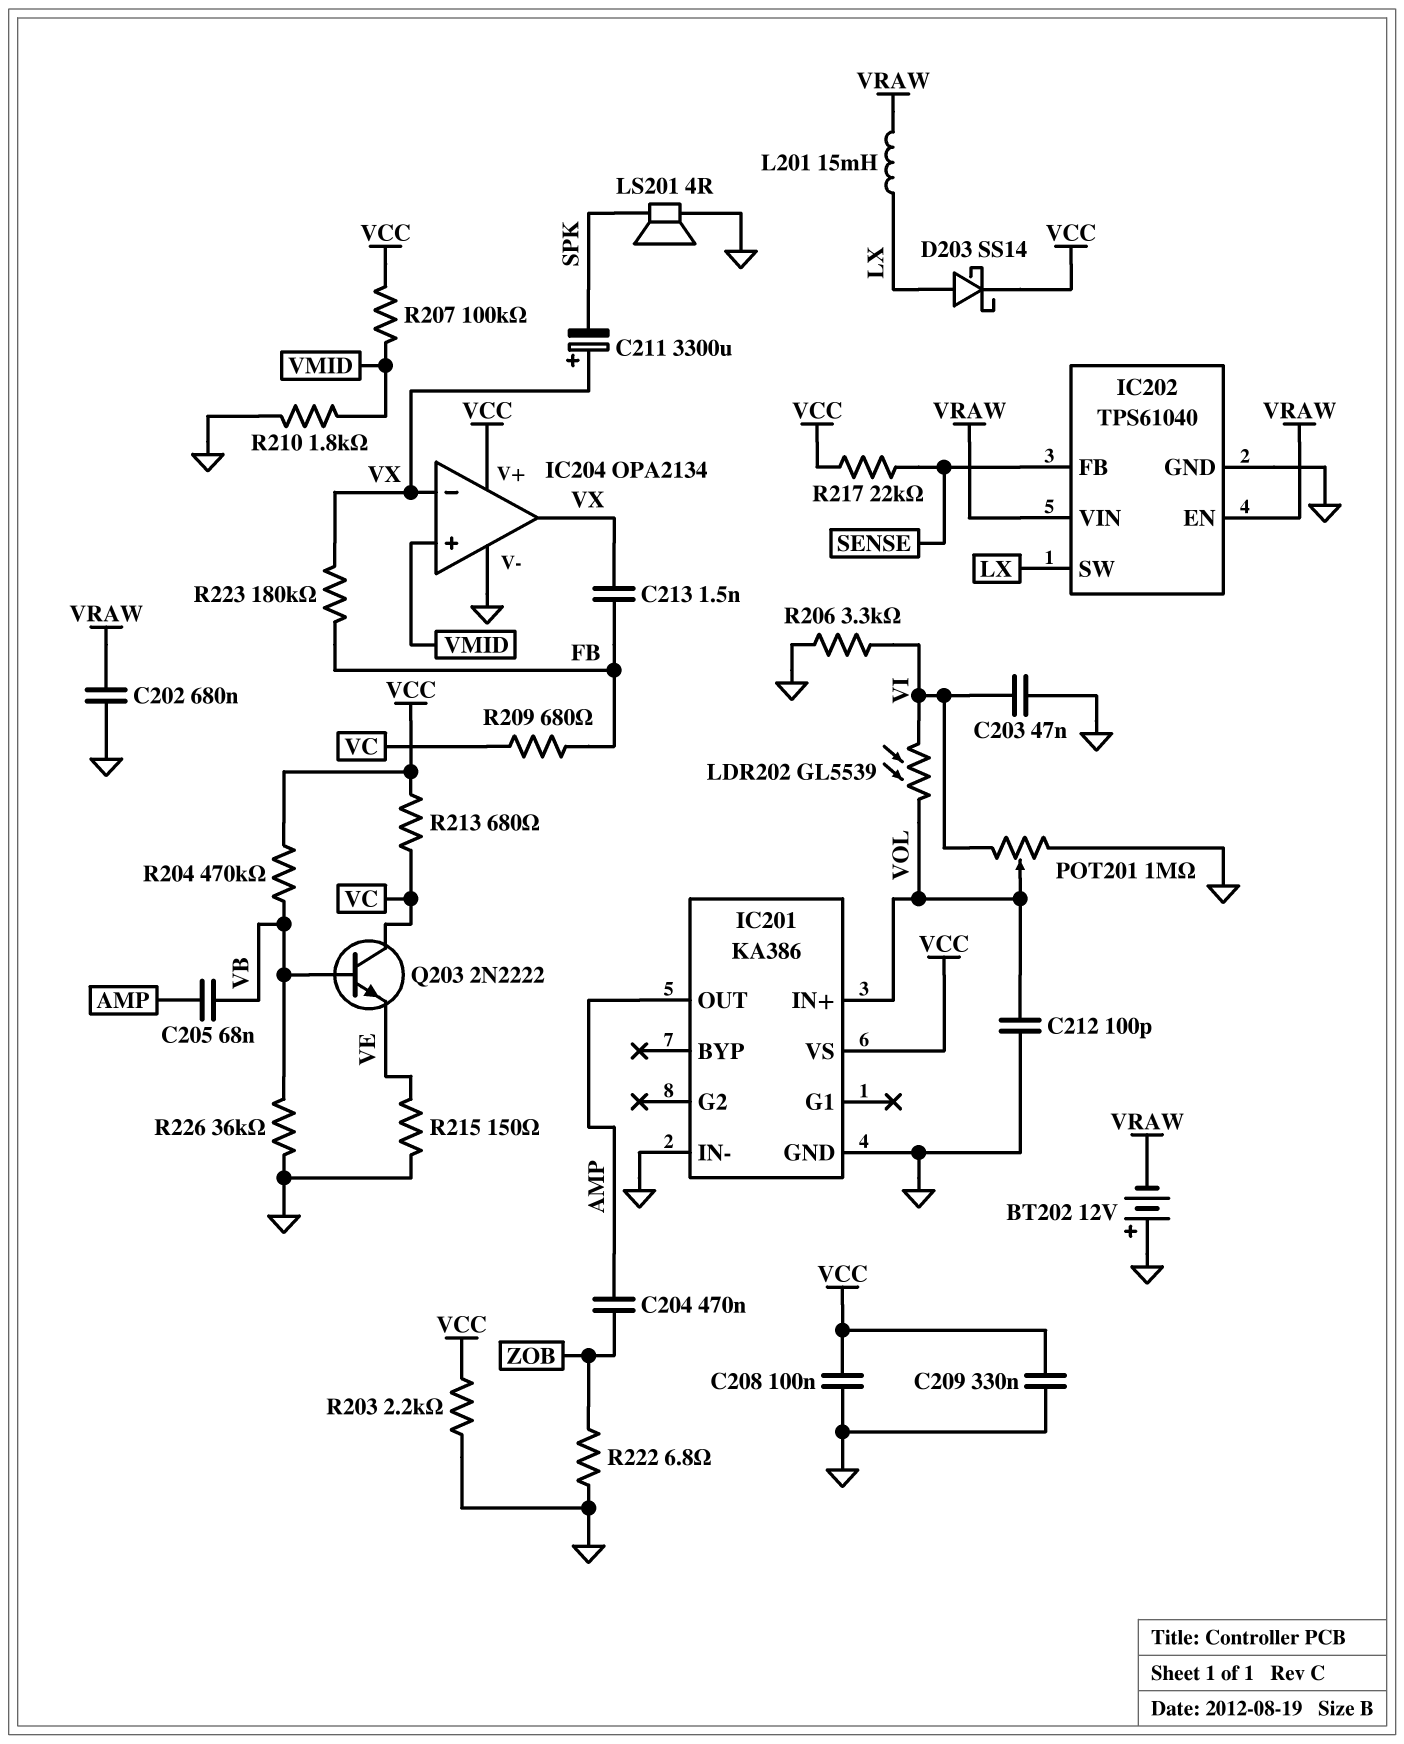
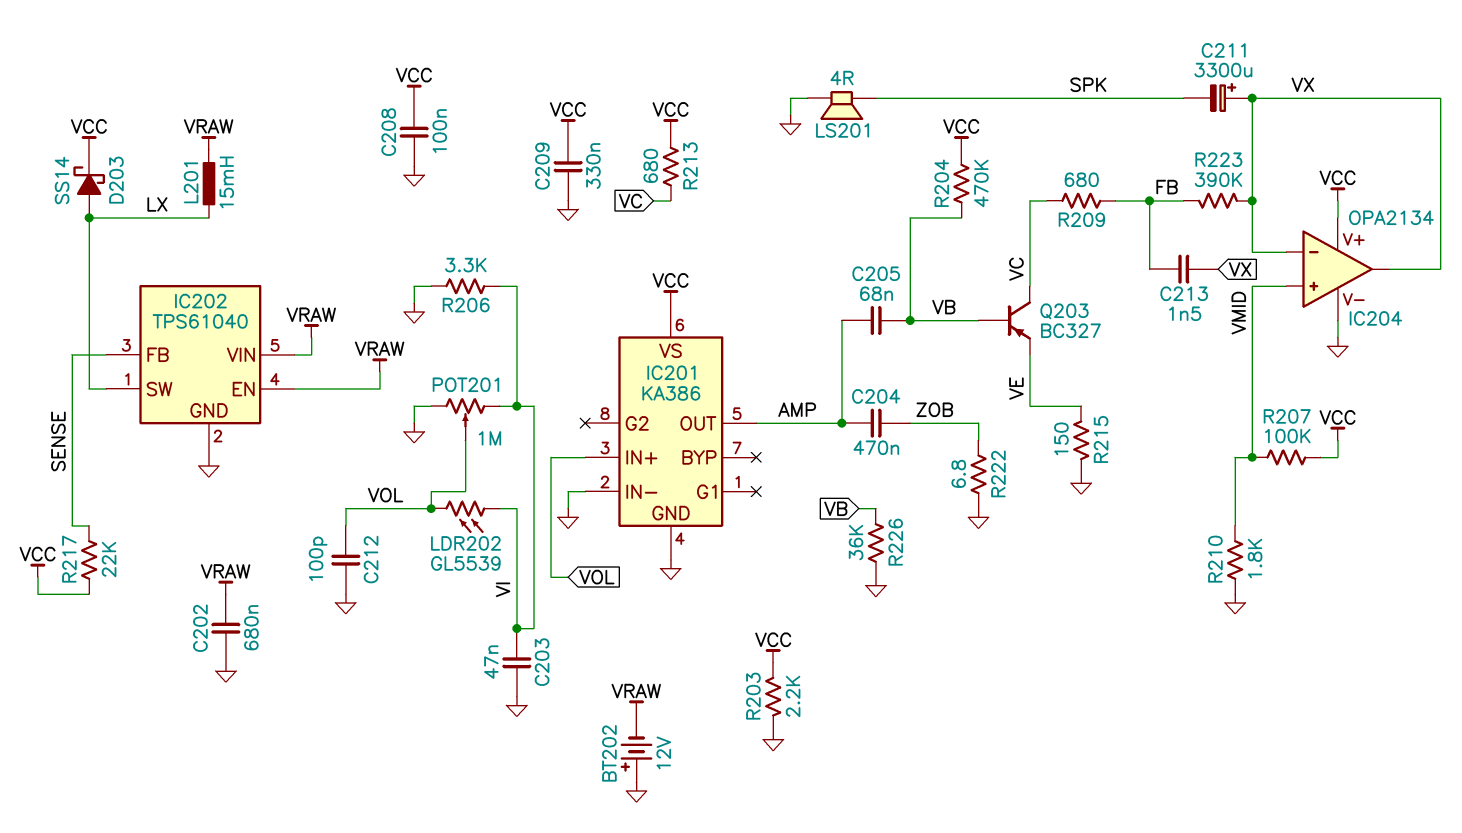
Q203: NPN 2N2222 (B VB, C VC, E VE) -> PNP BC327 (B VB, C VC, E VE)
R223: 180k (FB, VX) -> 390k (FB, VX)

